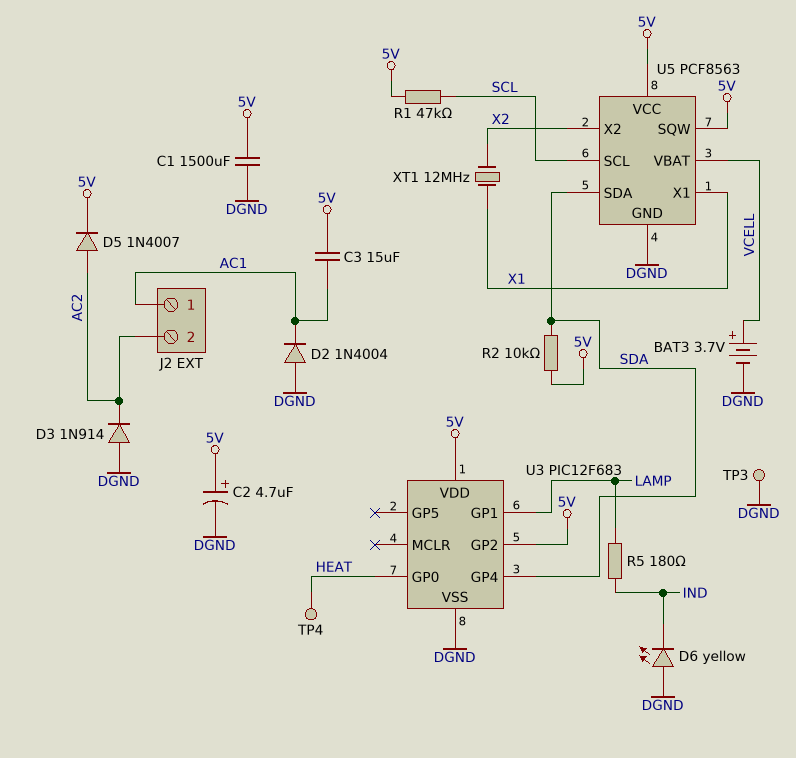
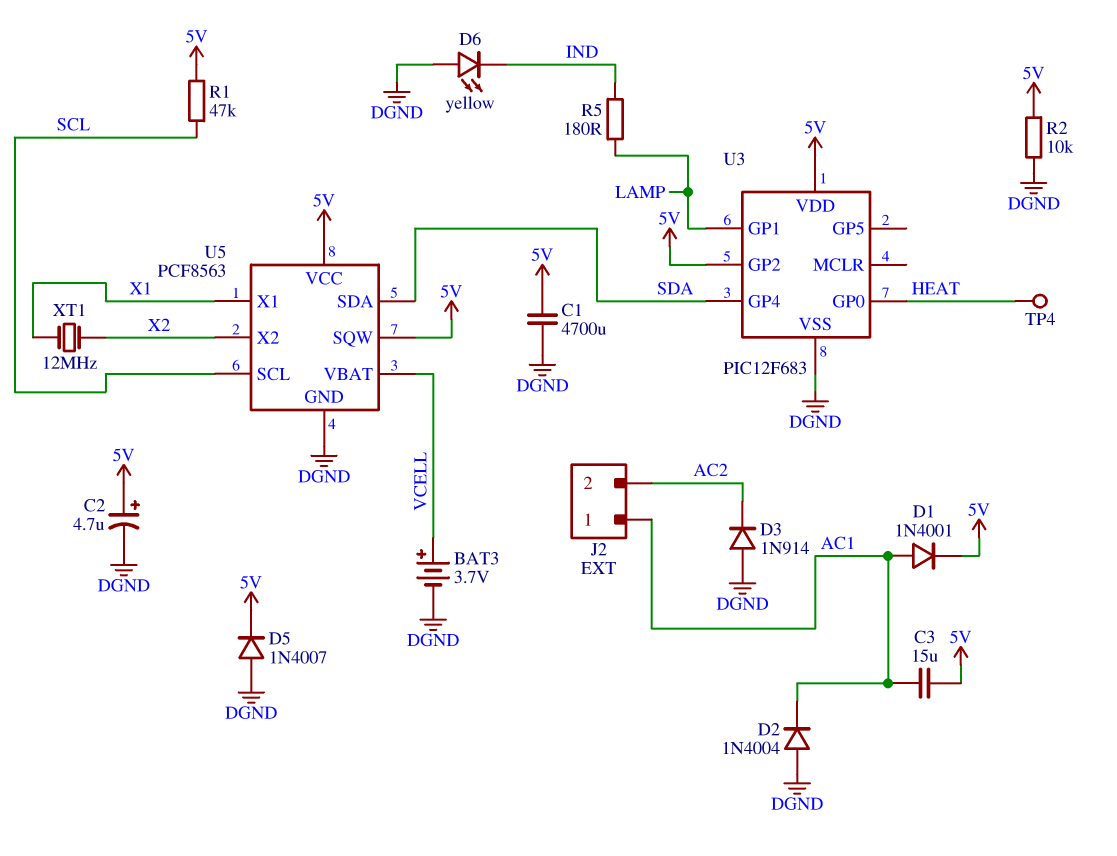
C1: 1500uF (5V, DGND) -> 4700uF (5V, DGND)
D1: none -> diode 1N4001 (A AC1, K 5V)
D5: diode 1N4007 (A AC2, K 5V) -> diode 1N4007 (A DGND, K 5V)
R2: 10k (5V, SDA) -> 10k (5V, DGND)
TP3: test point (DGND) -> none

